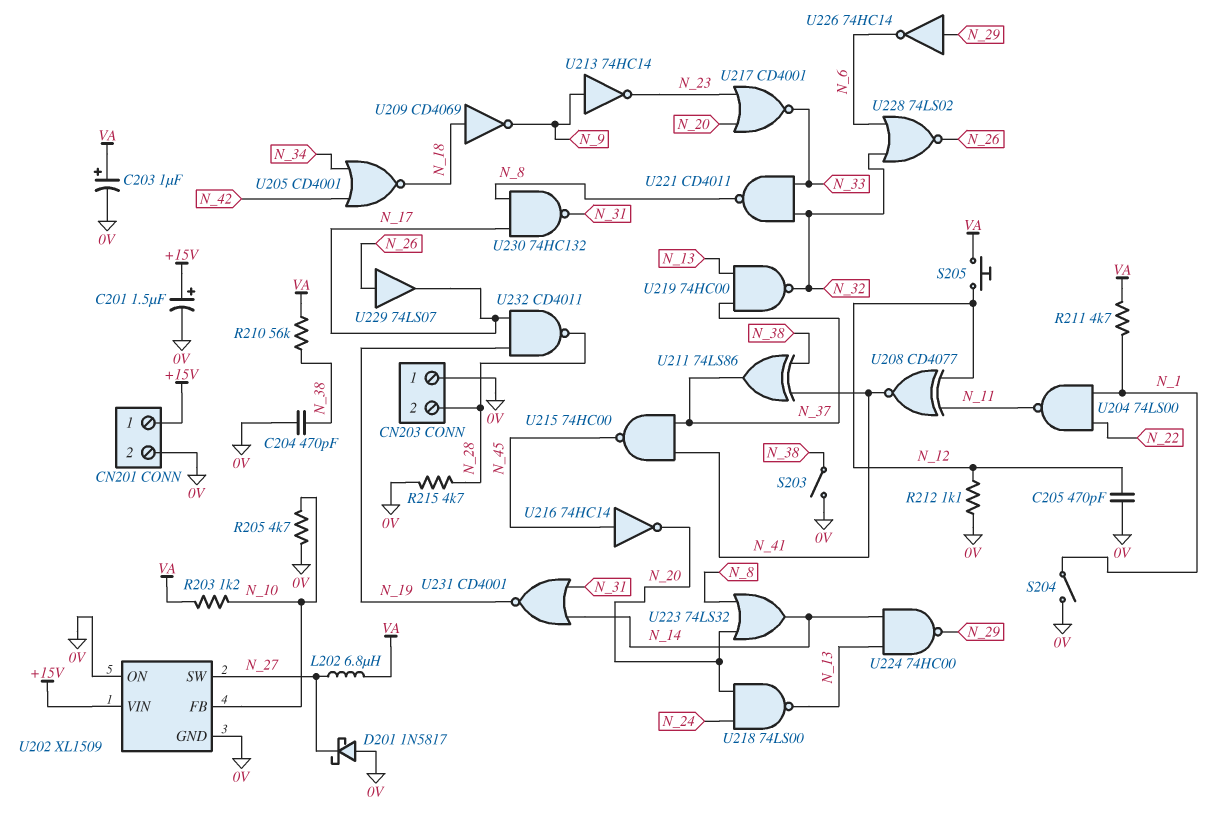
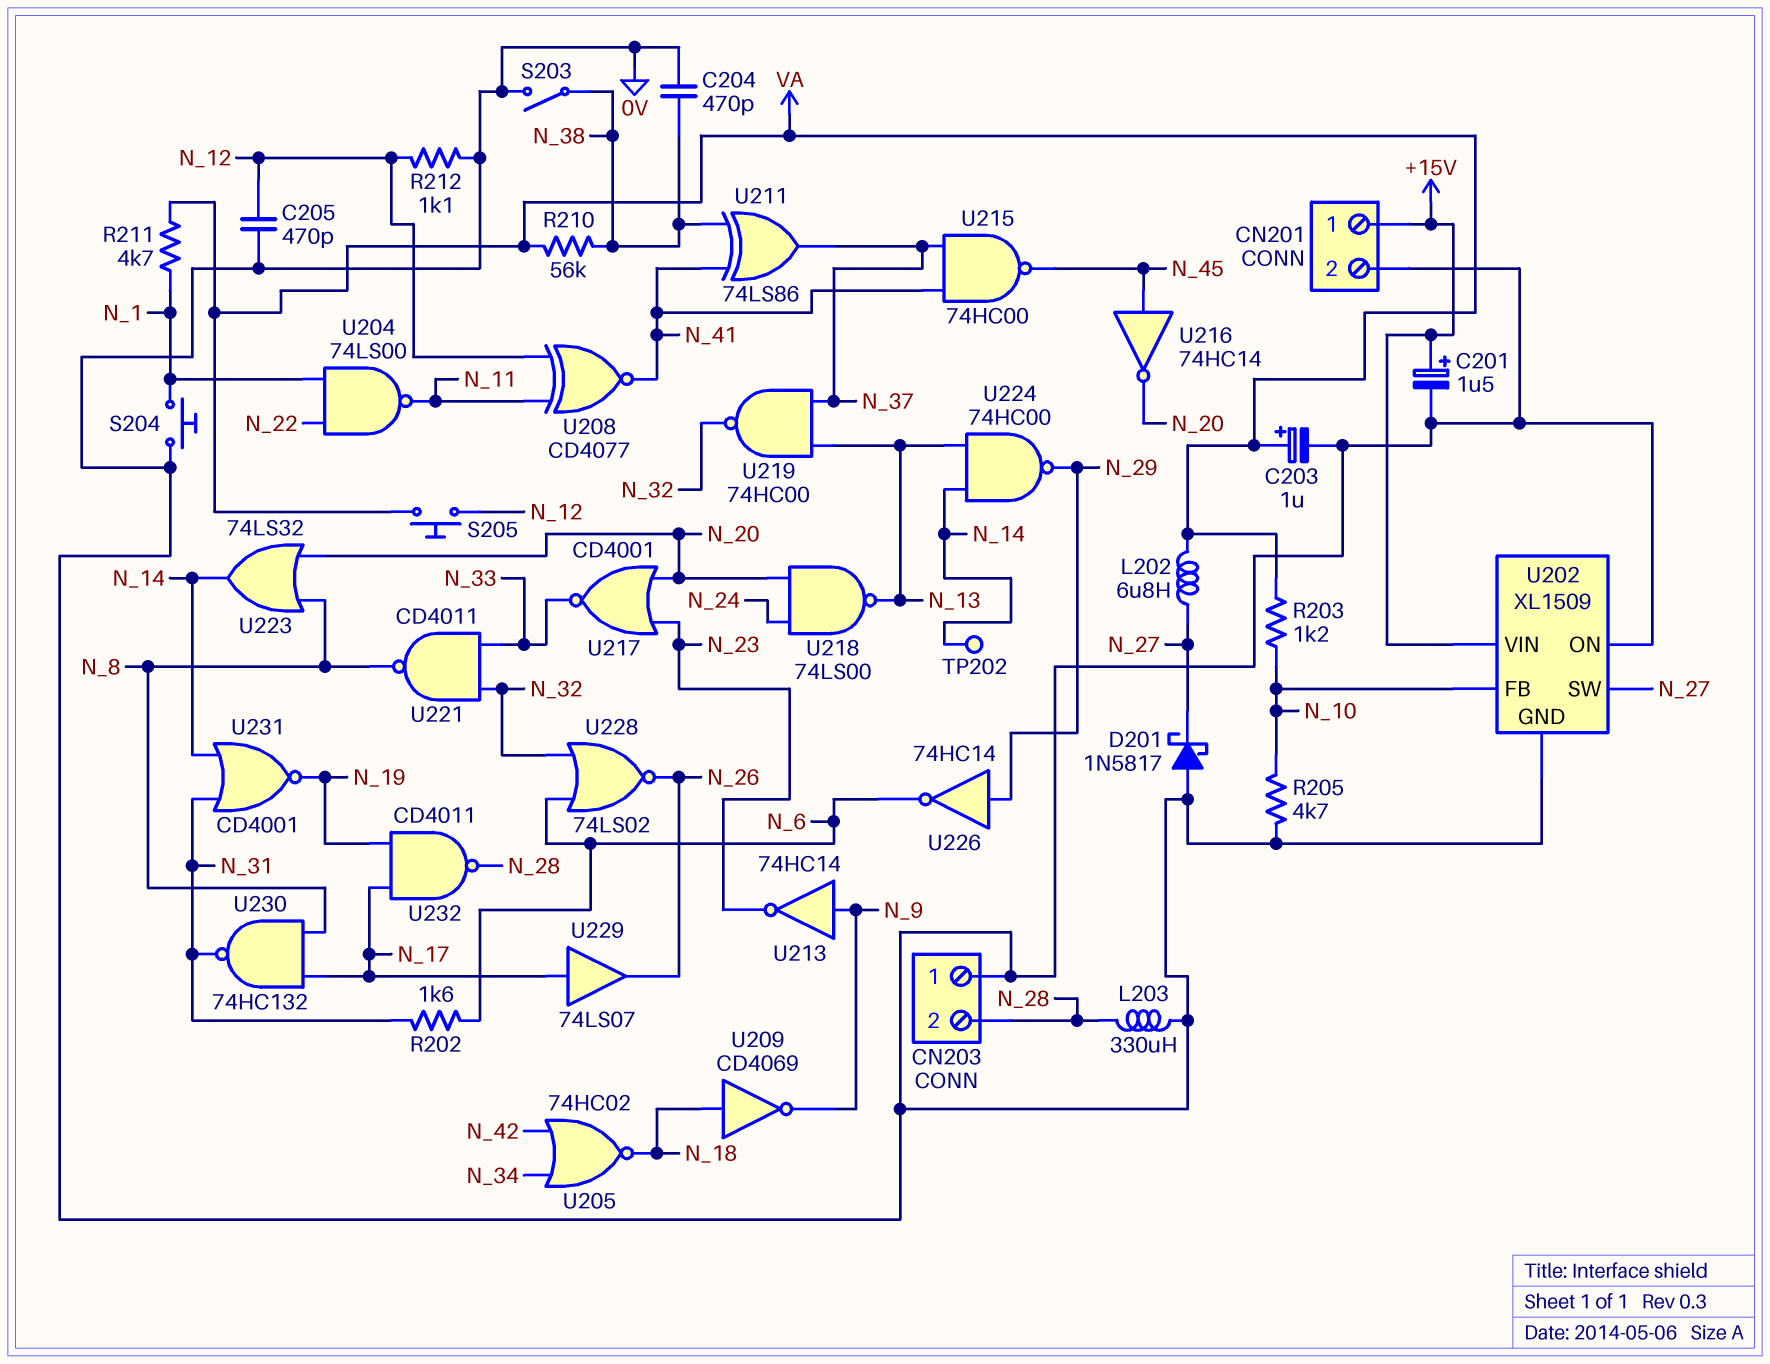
L203: none -> 330uH (0V, N_28)
R202: none -> 1.6k (N_6, N_31)
R215: 4.7k (0V, N_28) -> none
S204: switch (0V, N_1) -> button (0V, N_1)
TP202: none -> test point (N_14)
U205: NOR CD4001 (in N_34, in N_42, out N_18) -> NOR 74HC02 (in N_34, in N_42, out N_18)
U229: buffer 74LS07 (in N_26, out N_17) -> buffer 74LS07 (in N_17, out N_26)

